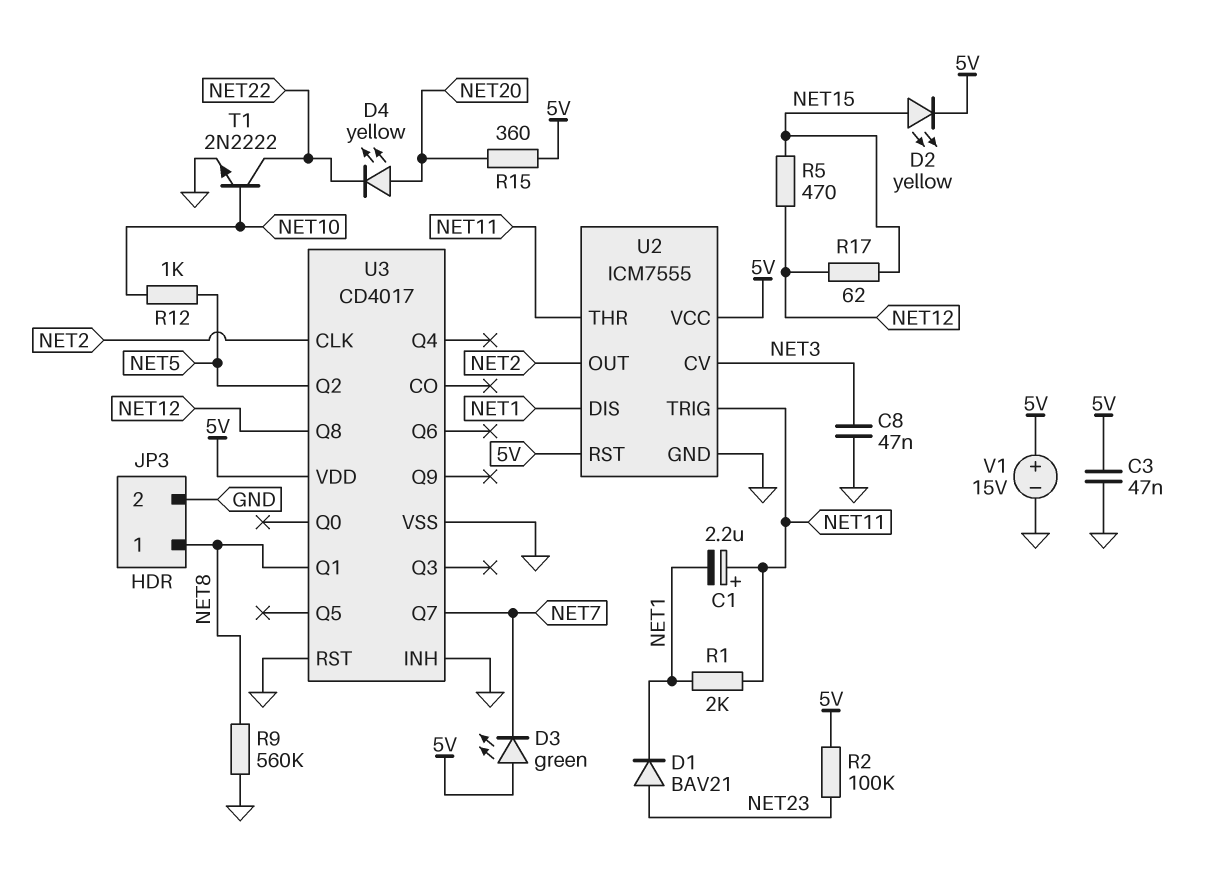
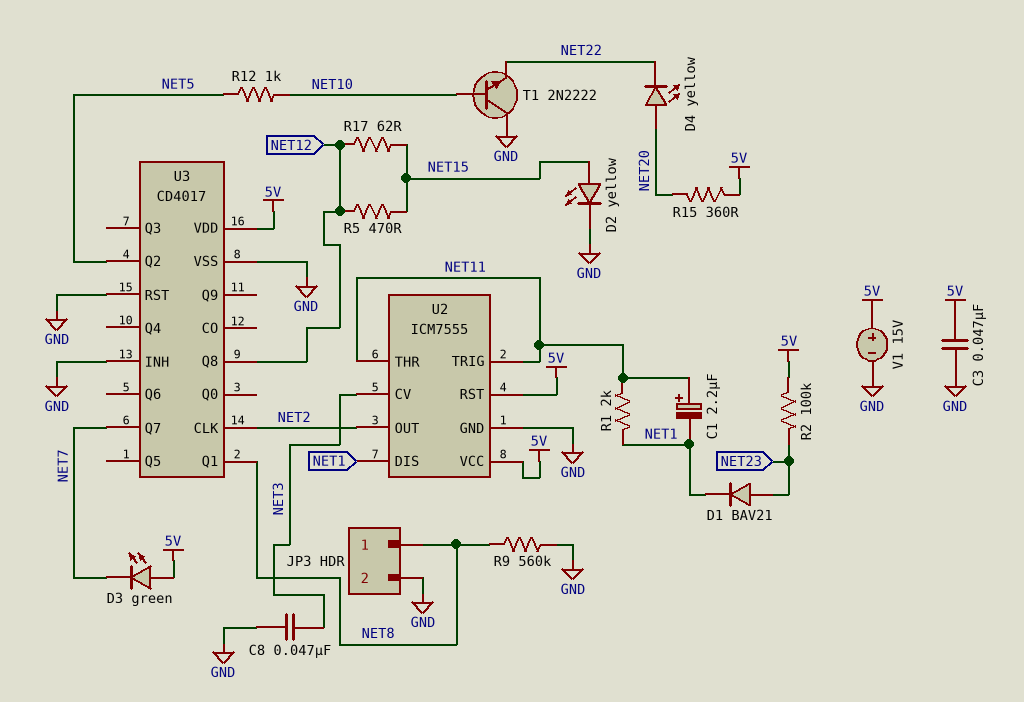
D2: LED yellow (A NET15, K 5V) -> LED yellow (A NET15, K GND)
T1: NPN 2N2222 (B NET10, C NET22, E GND) -> NPN 2N2222 (B NET10, C GND, E NET22)

